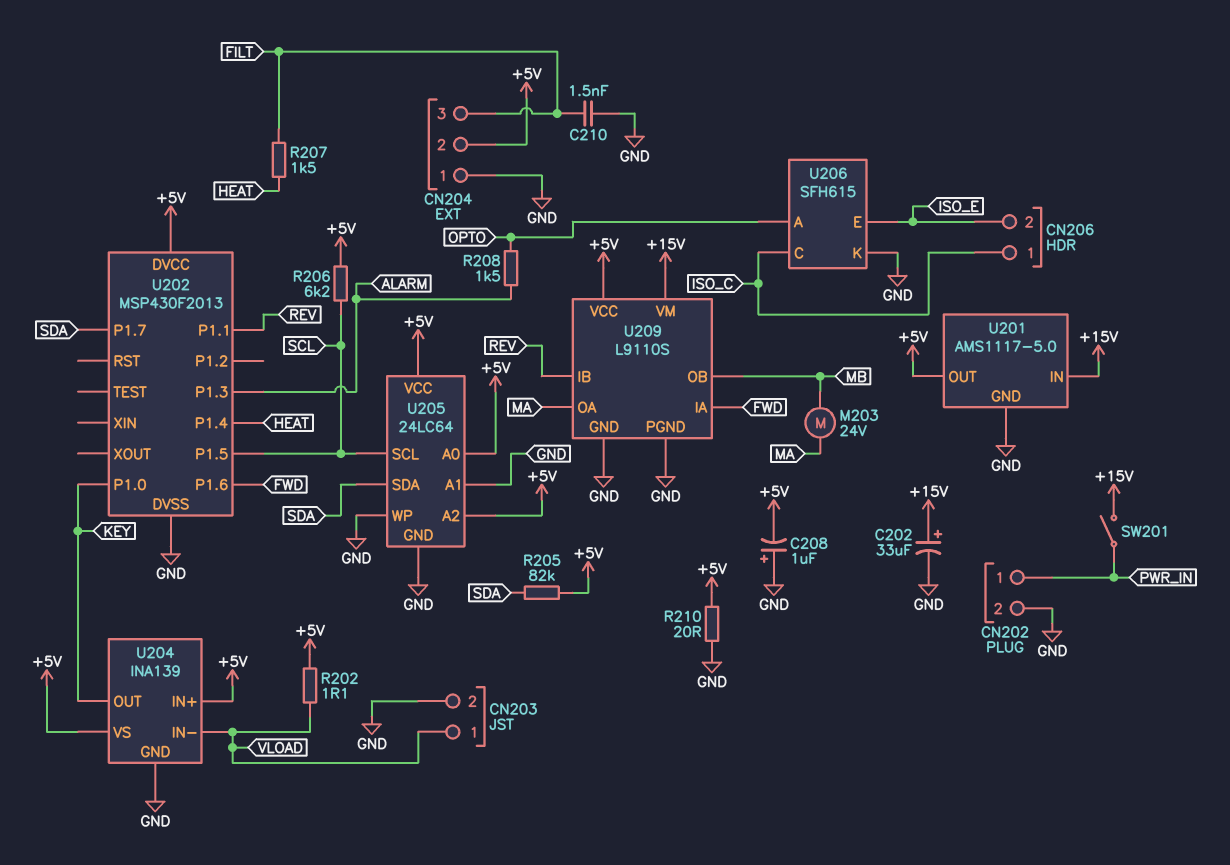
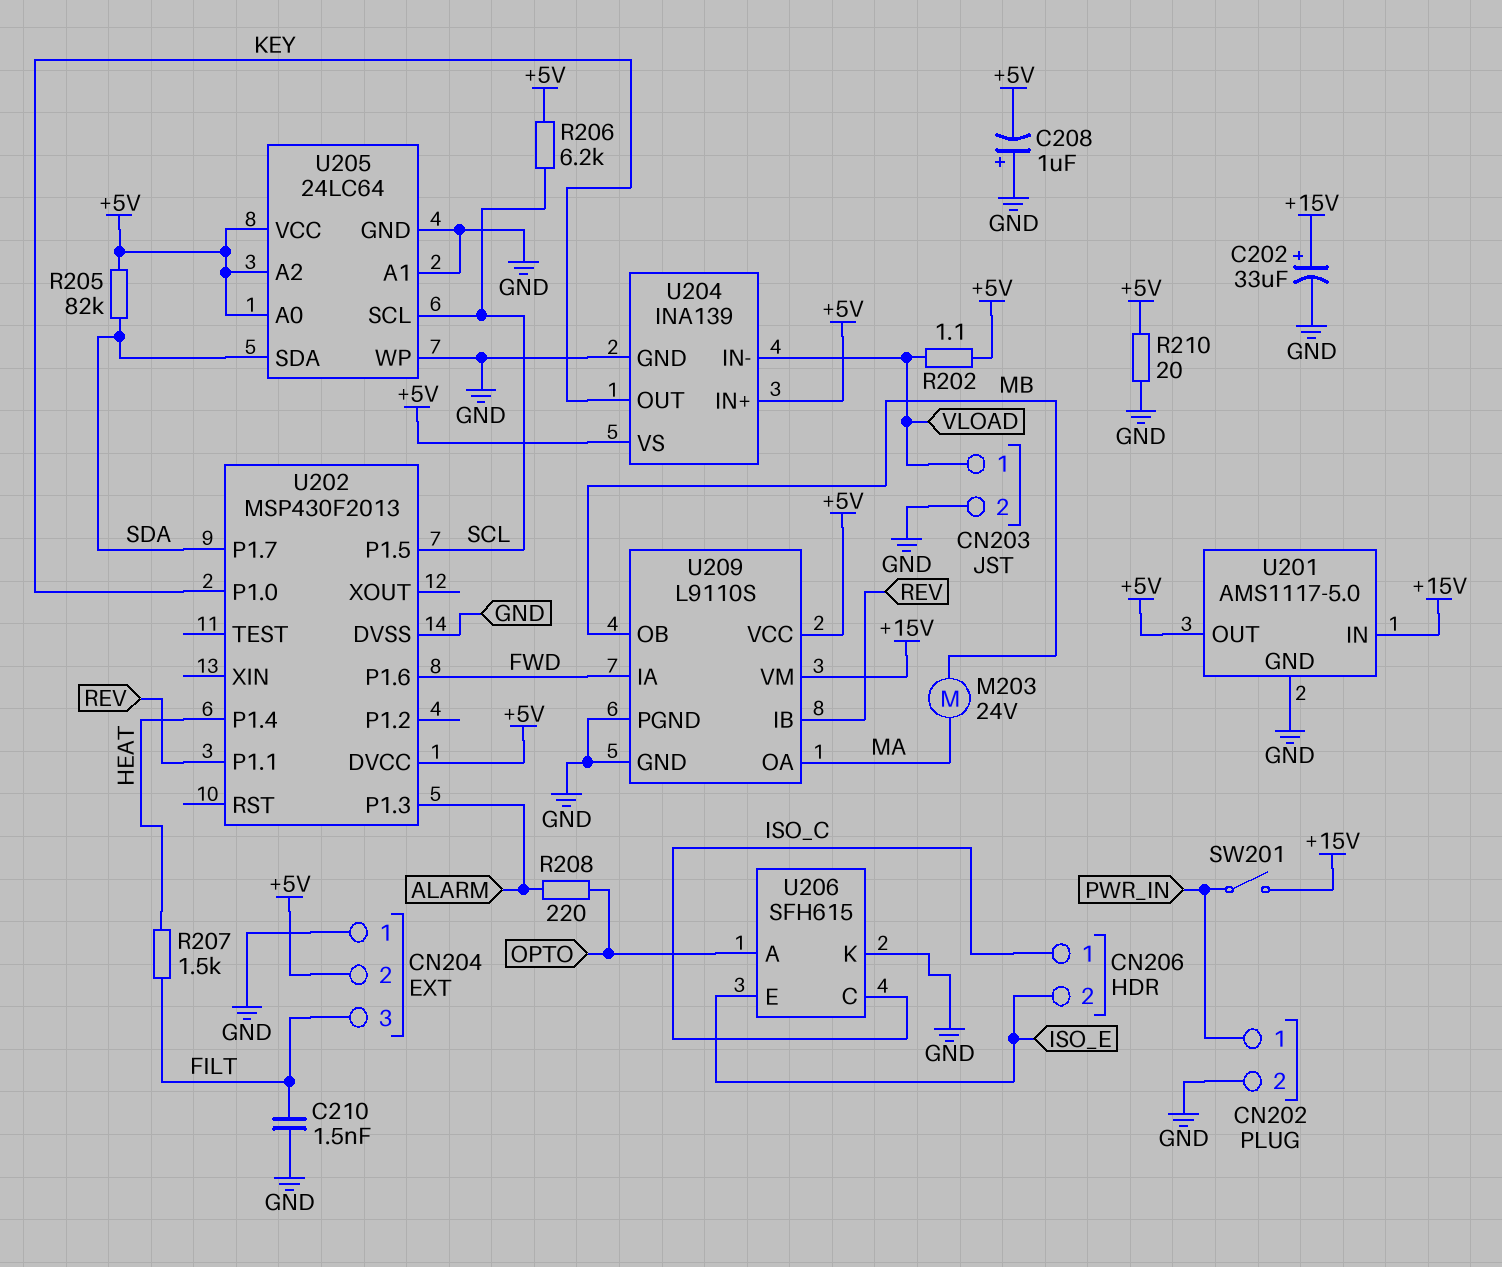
R208: 1.5k (ALARM, OPTO) -> 220 (ALARM, OPTO)

